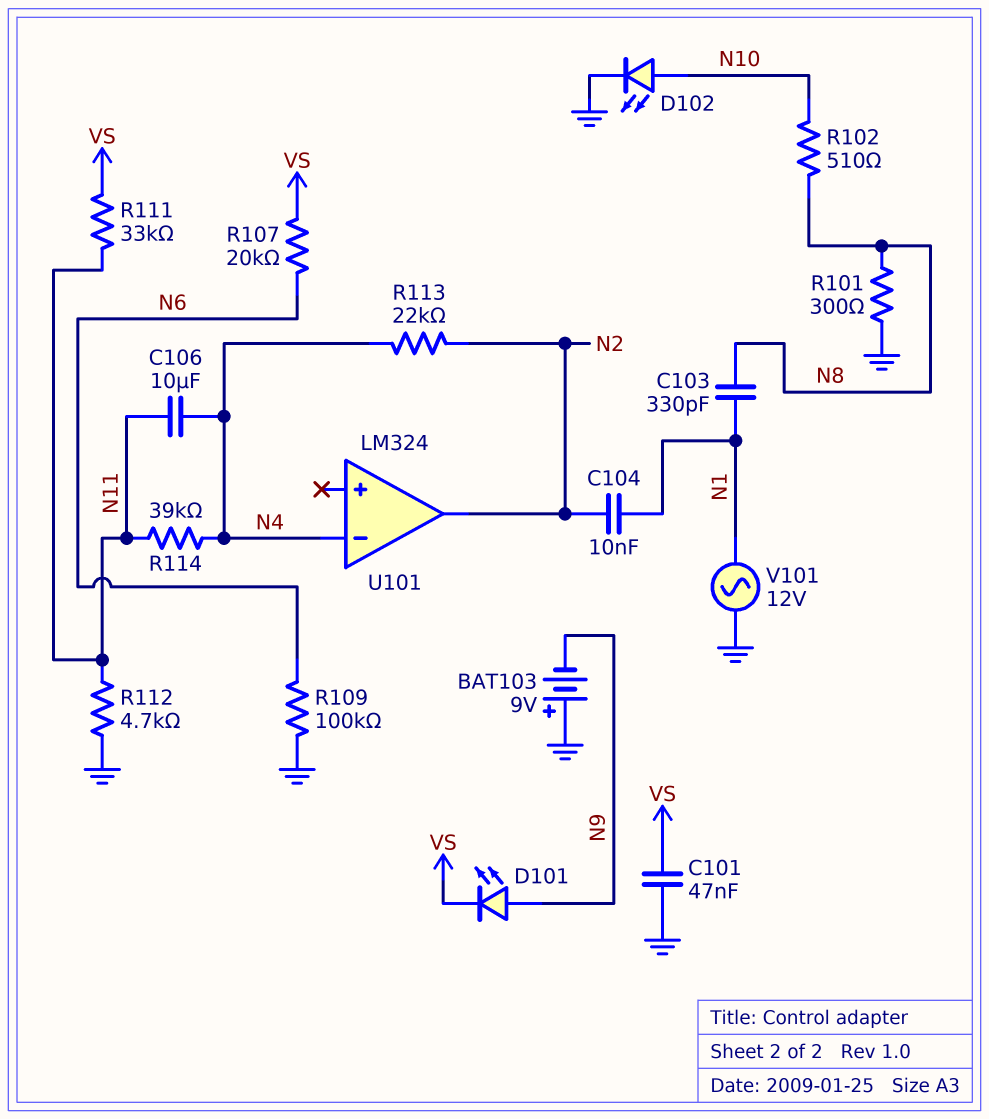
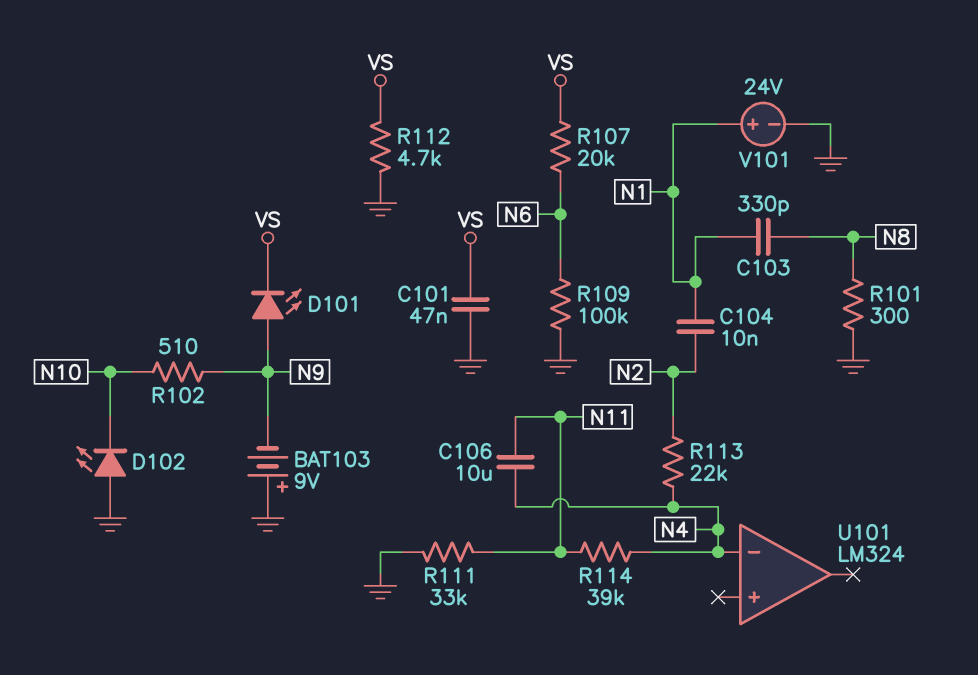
D102: LED (A N10, K GND) -> LED (A GND, K N10)
R102: 510 (N8, N10) -> 510 (N9, N10)
R111: 33k (N11, VS) -> 33k (GND, N11)
R112: 4.7k (GND, N11) -> 4.7k (GND, VS)
U101 pin out: N2 -> none
V101: AC 12V (GND, N1) -> 24V (plus N1, minus GND)

